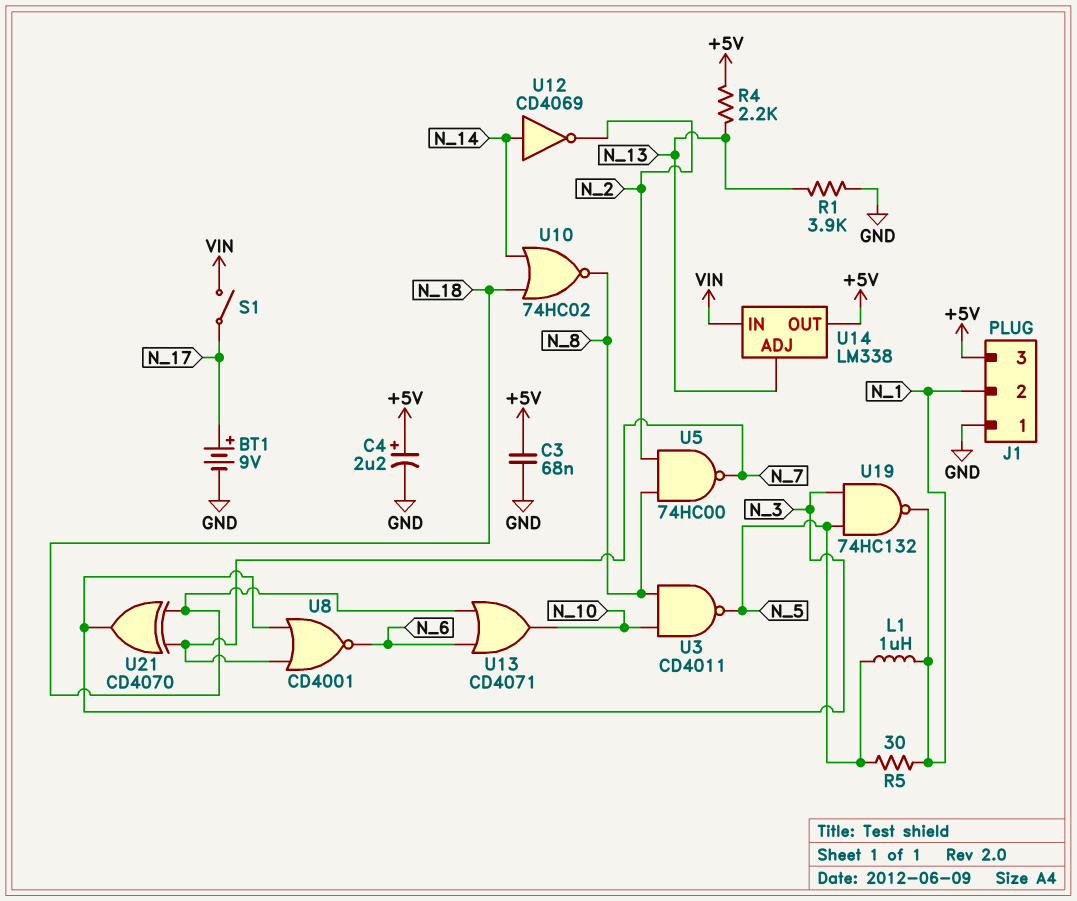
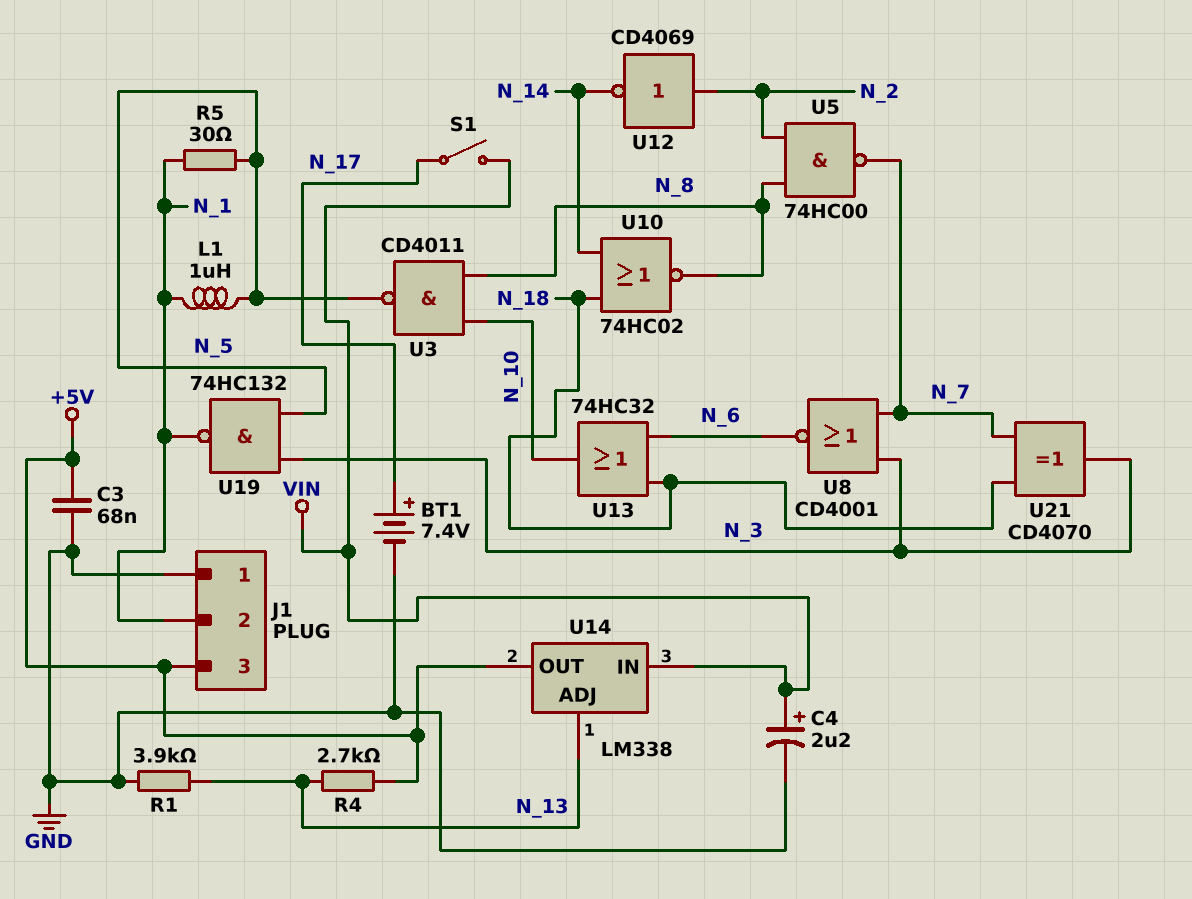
BT1: 9V (plus N_17, minus GND) -> 7.4V (plus N_17, minus GND)
C4: 2.2uF (plus +5V, minus GND) -> 2.2uF (plus VIN, minus GND)
R4: 2.2k (+5V, N_13) -> 2.7k (+5V, N_13)
U12: NOT CD4069 (in N_14, out N_2) -> NOT CD4069 (in N_2, out N_14)
U13: OR CD4071 (in N_6, in N_18, out N_10) -> OR 74HC32 (in N_6, in N_18, out N_10)

